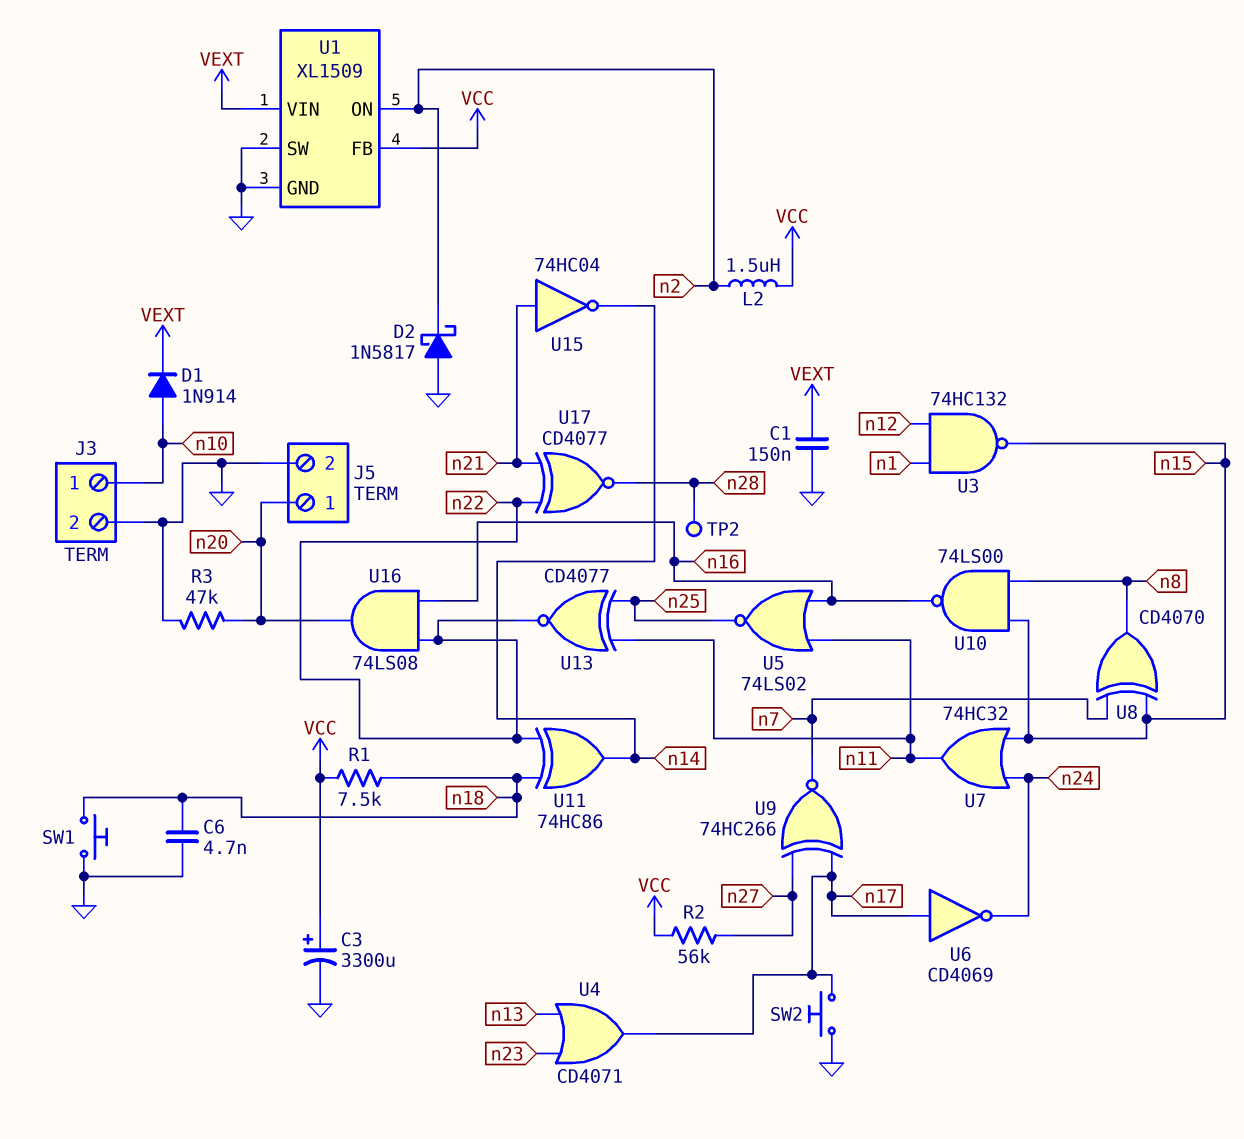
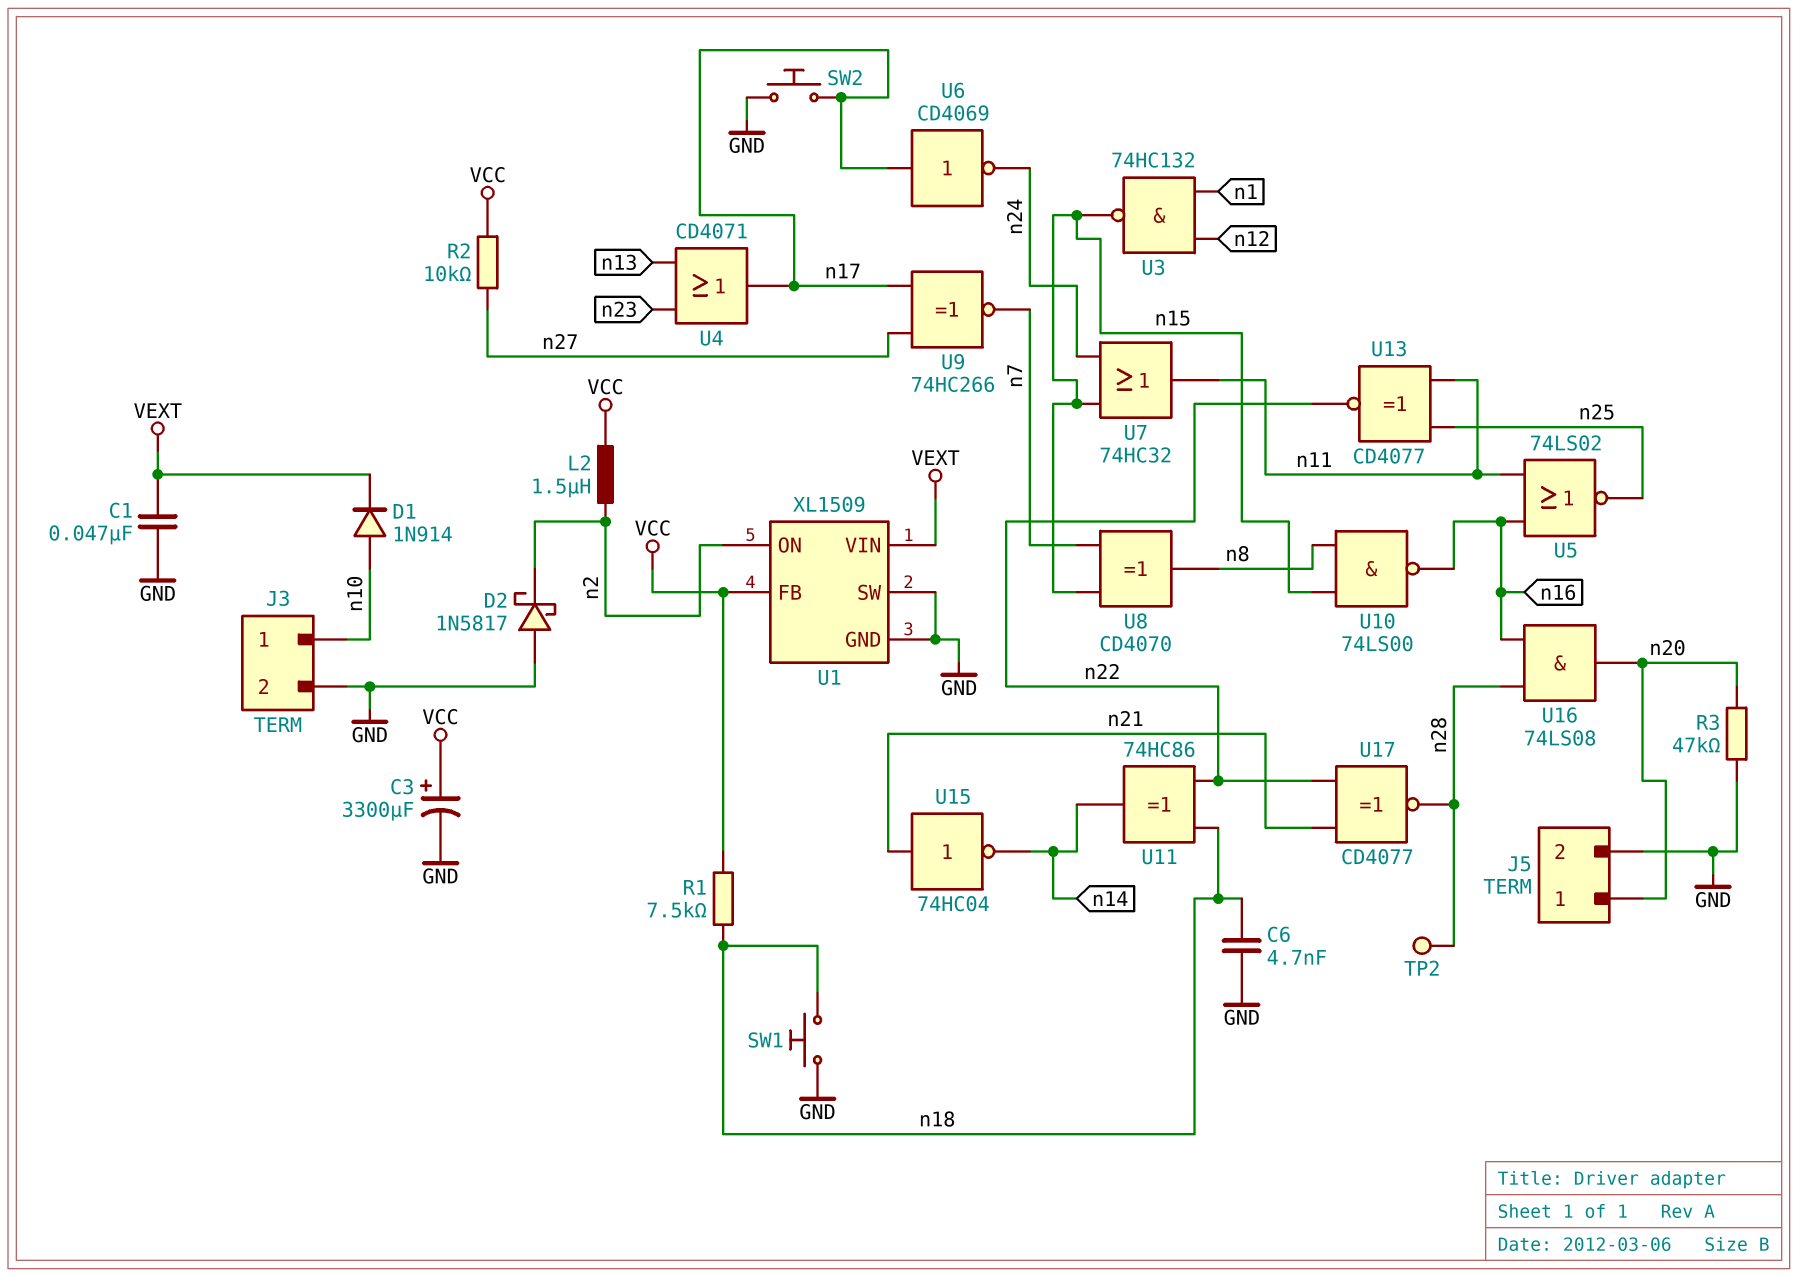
C1: 150nF (GND, VEXT) -> 47nF (GND, VEXT)
R2: 56k (VCC, n27) -> 10k (VCC, n27)
U16: AND 74LS08 (in n16, in n22, out n20) -> AND 74LS08 (in n16, in n28, out n20)

